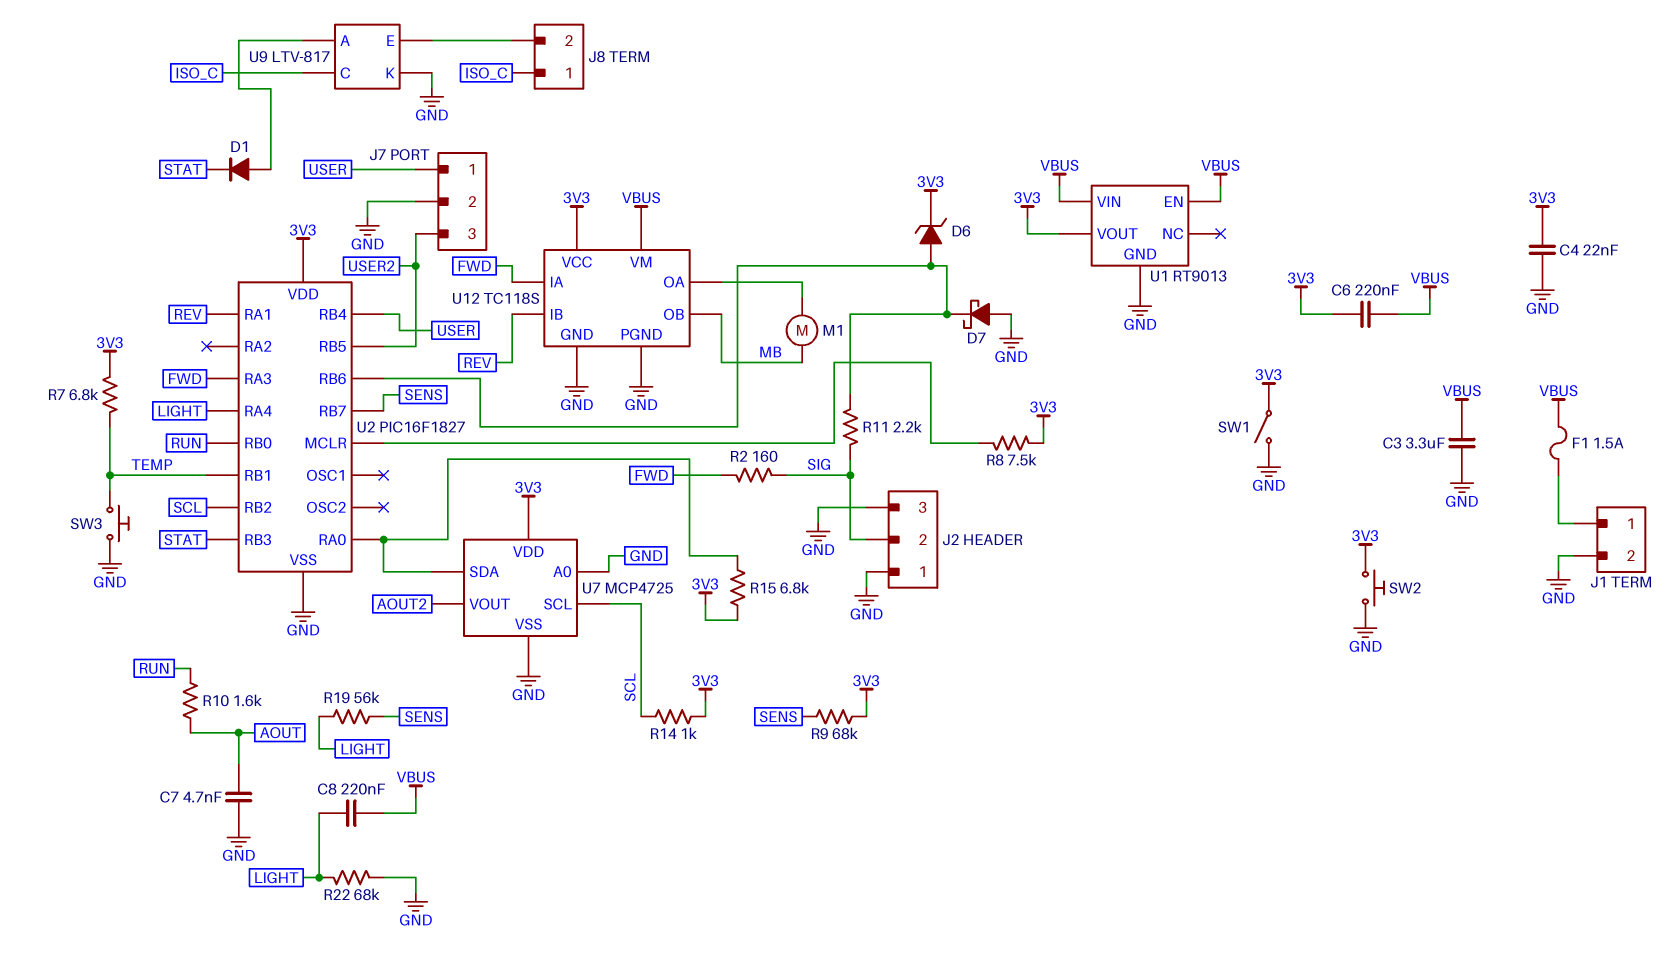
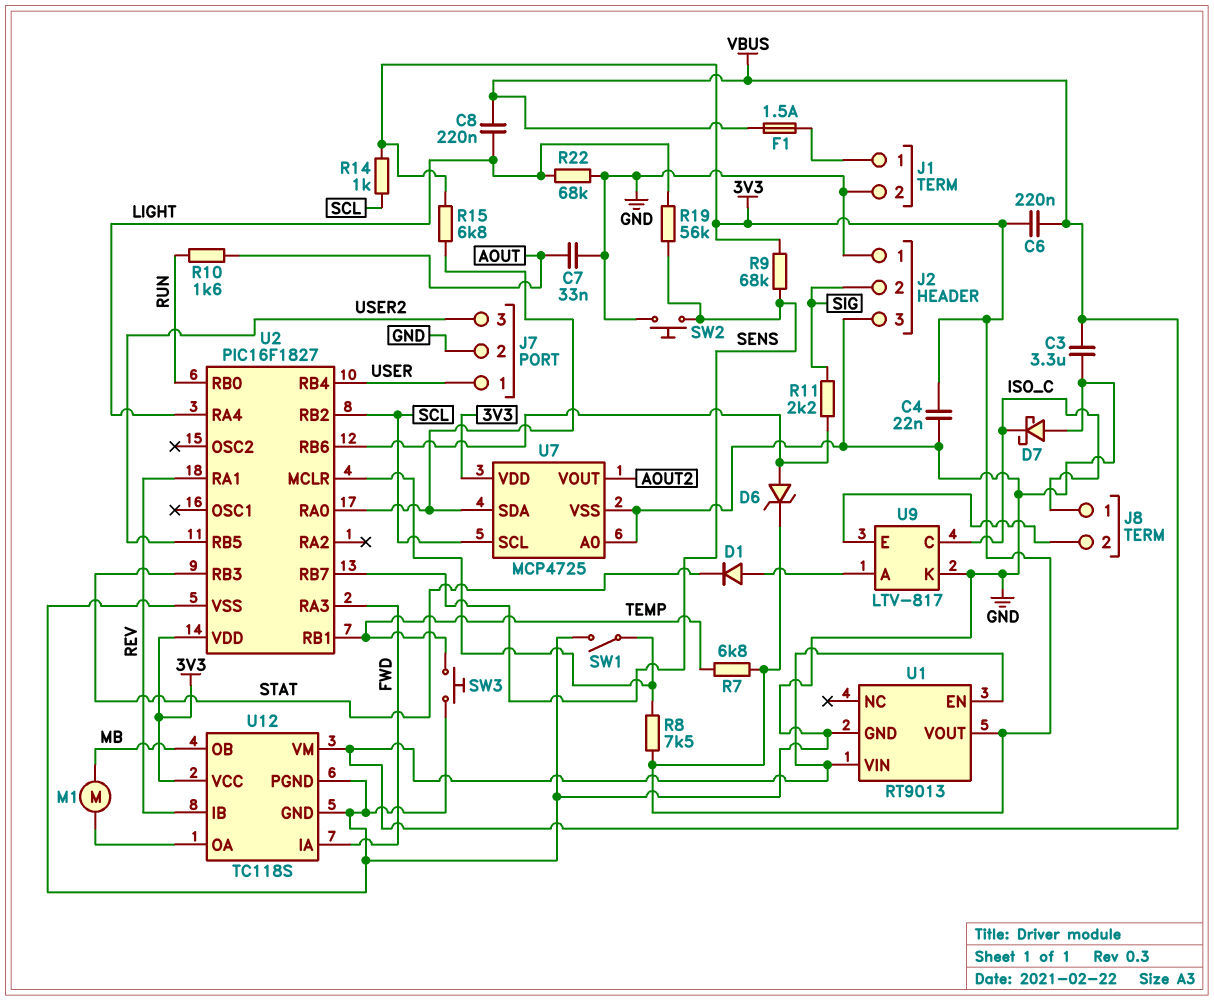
C7: 4.7nF (AOUT, GND) -> 33nF (AOUT, GND)
D7: schottky (A GND, K U2/RB6) -> schottky (A GND, K ISO_C)
R2: 160 (FWD, SIG) -> none
SW1: switch (3V3, GND) -> switch (GND, U2/MCLR)
SW2: button (3V3, GND) -> button (GND, SENS)

